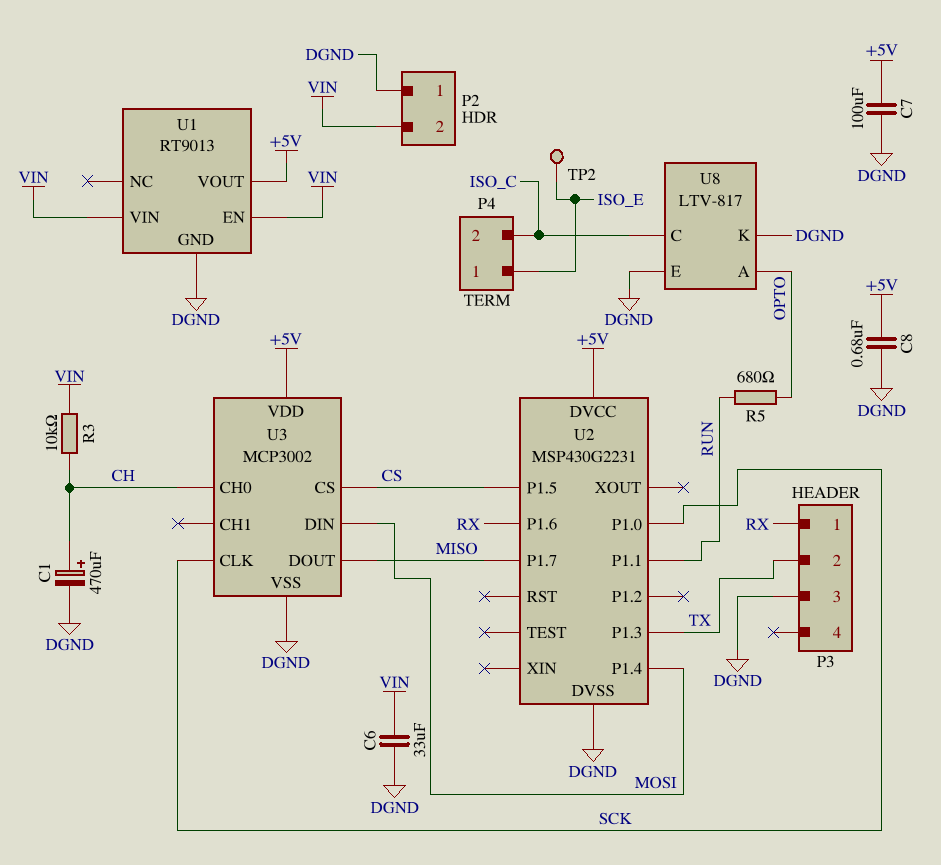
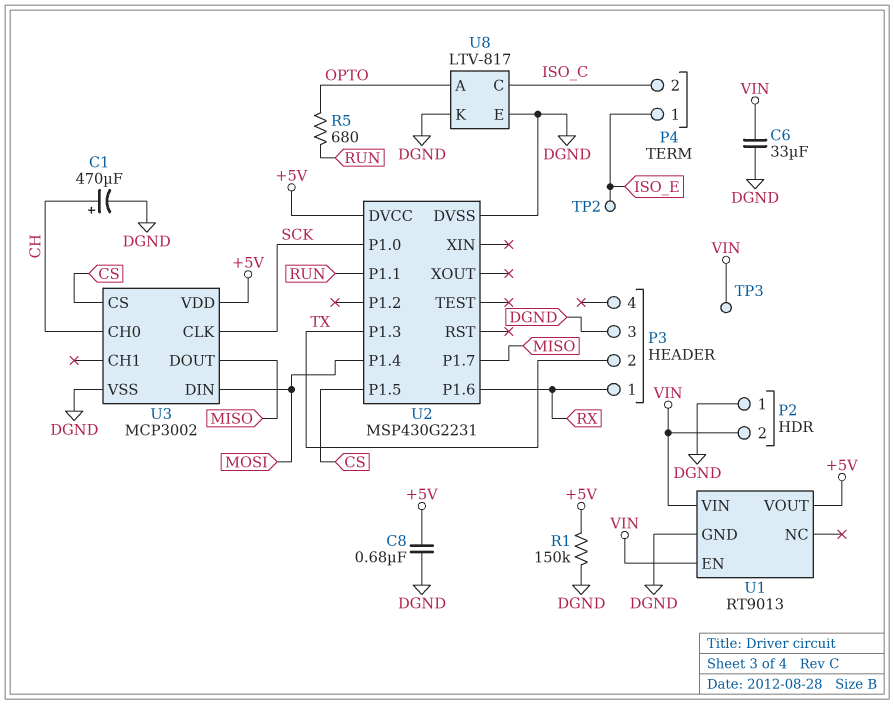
C7: 100uF (+5V, DGND) -> none
R1: none -> 150k (+5V, DGND)
R3: 10k (CH, VIN) -> none
TP3: none -> test point (VIN)

